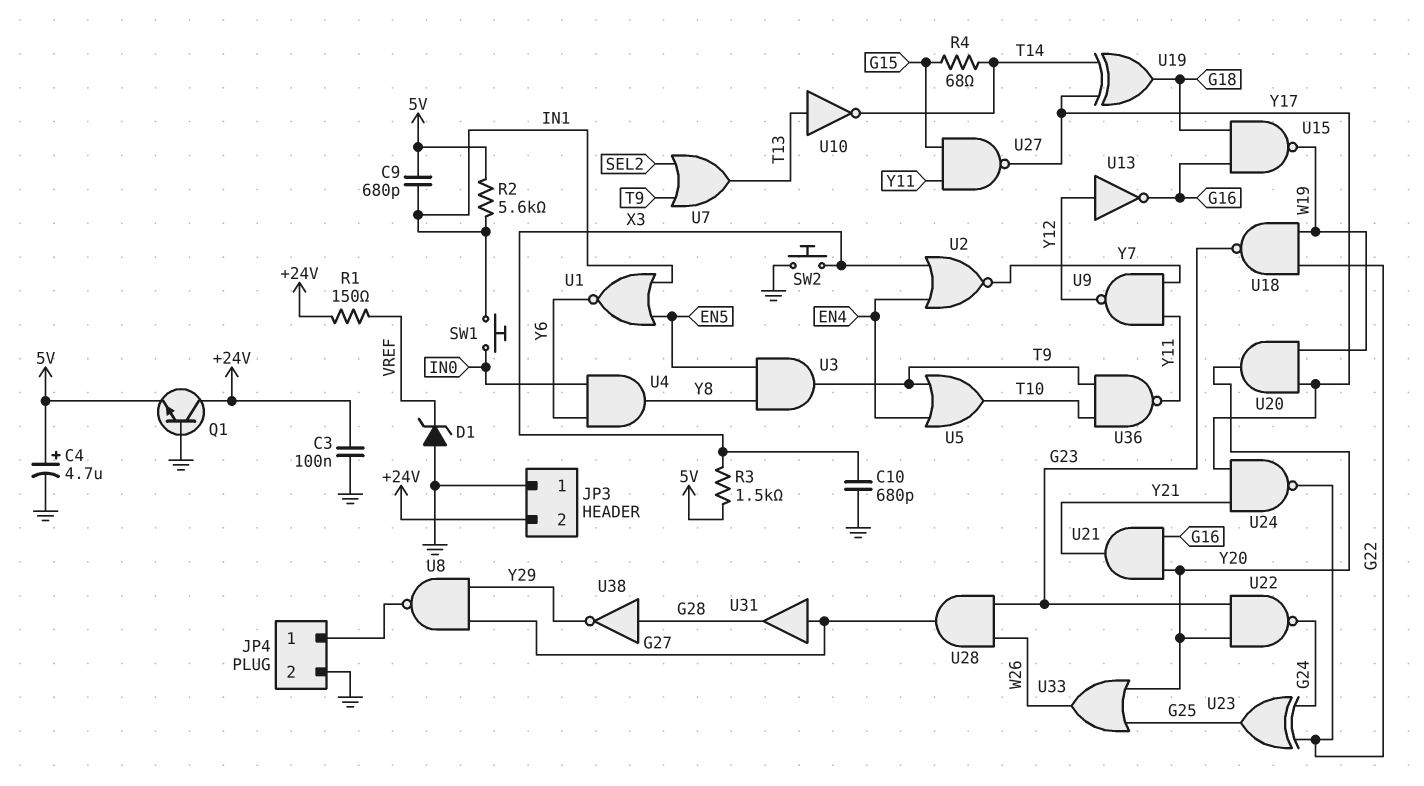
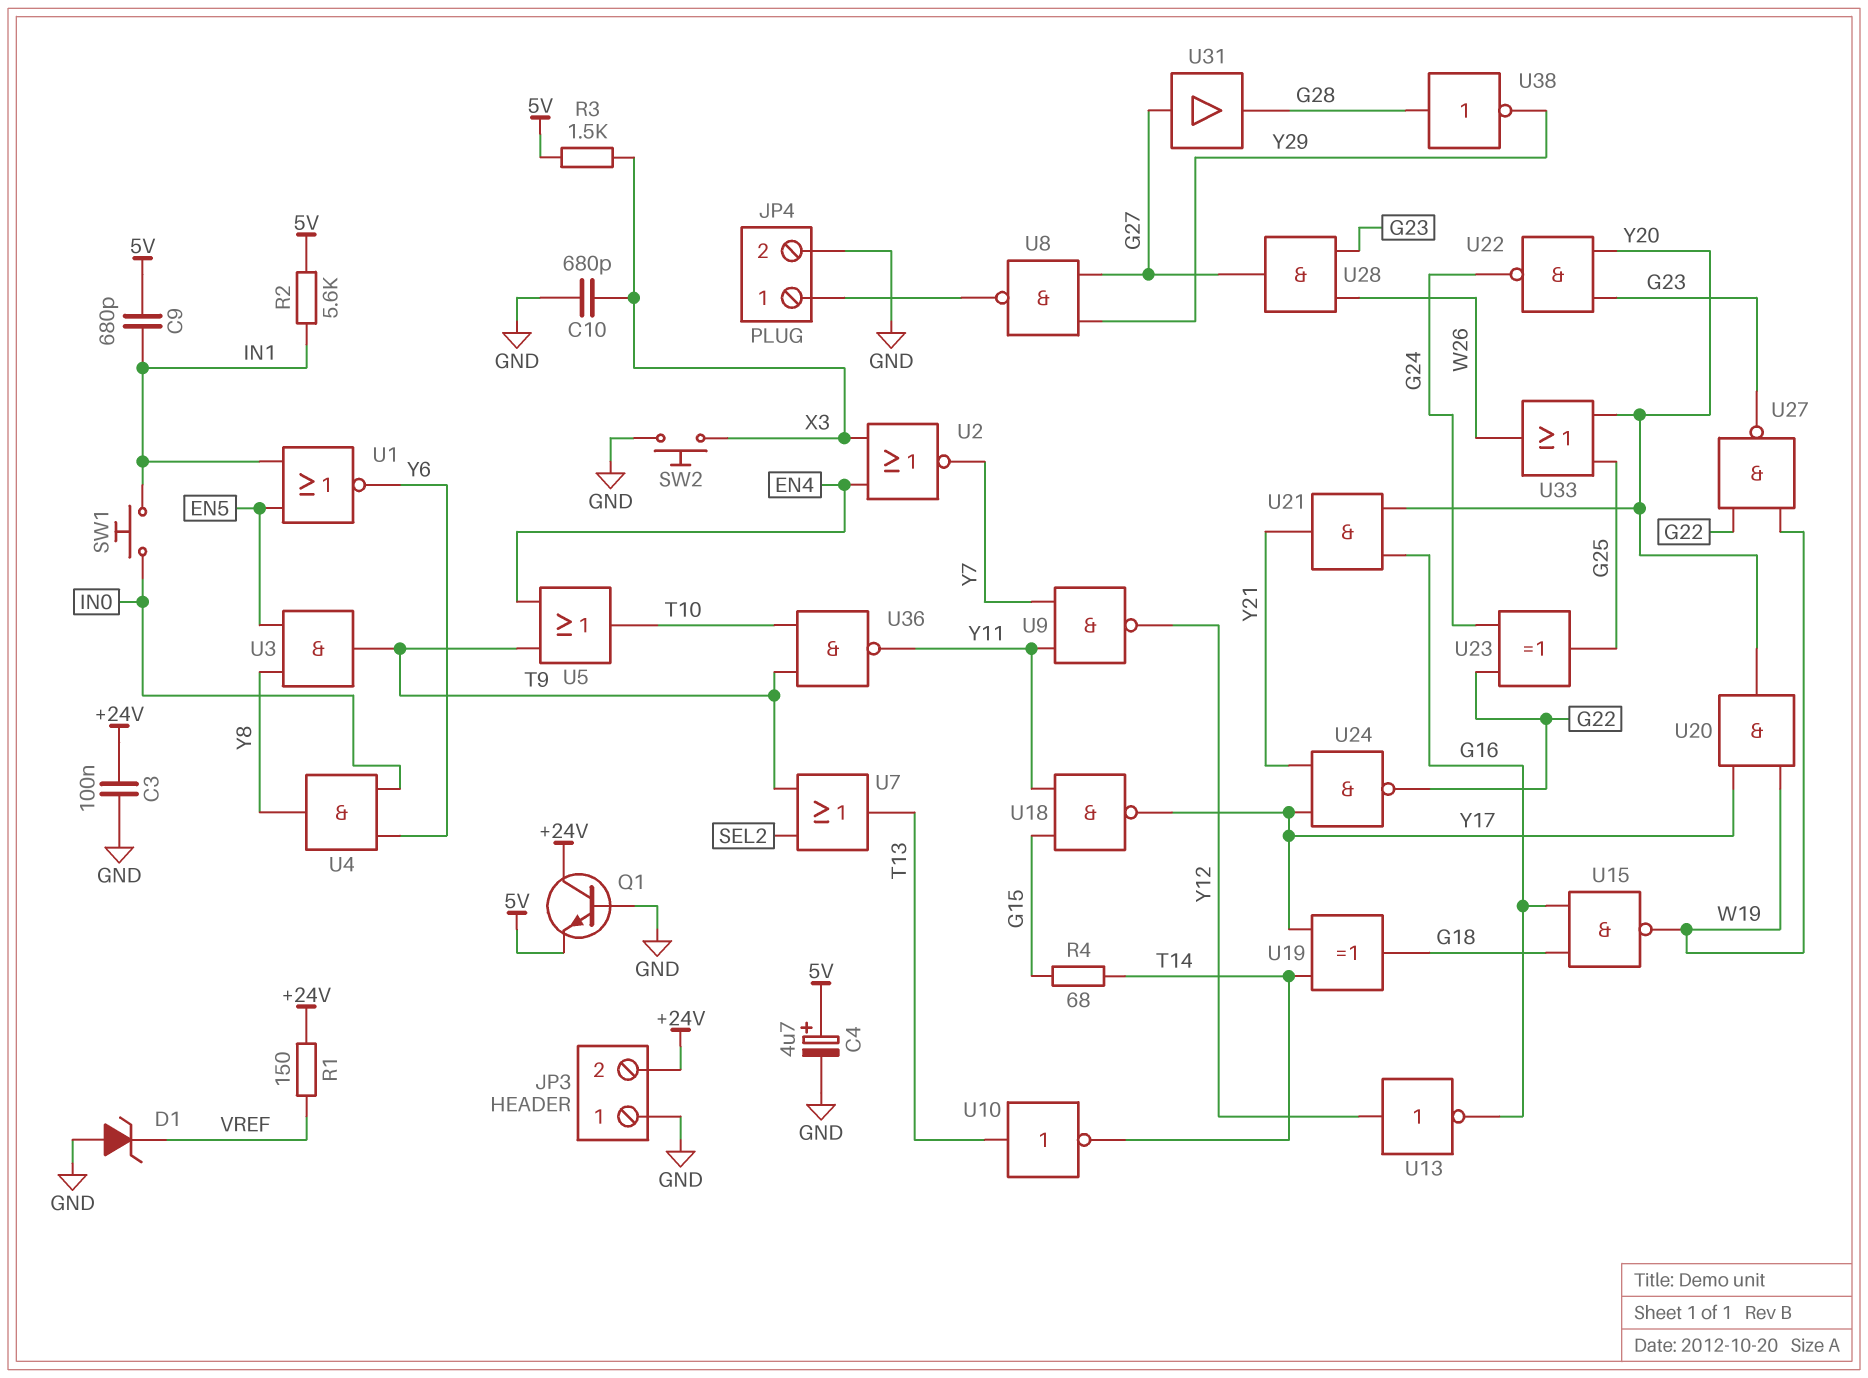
U18: NAND (in G22, in W19, out G23) -> NAND (in G15, in Y11, out Y17)
U27: NAND (in G15, in Y11, out Y17) -> NAND (in G22, in W19, out G23)

